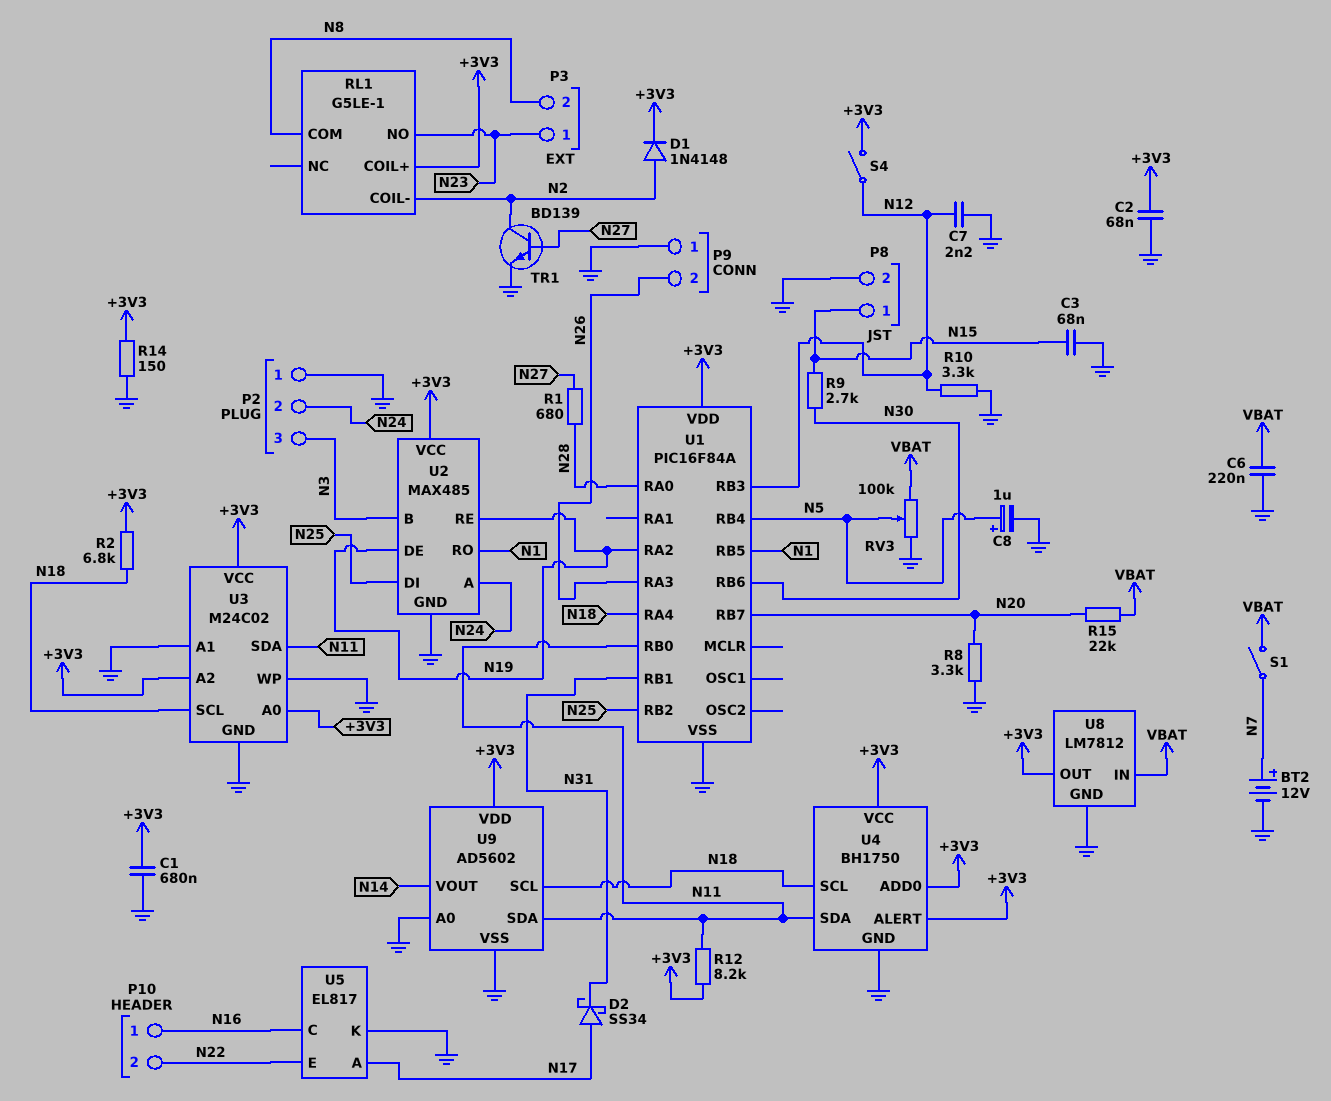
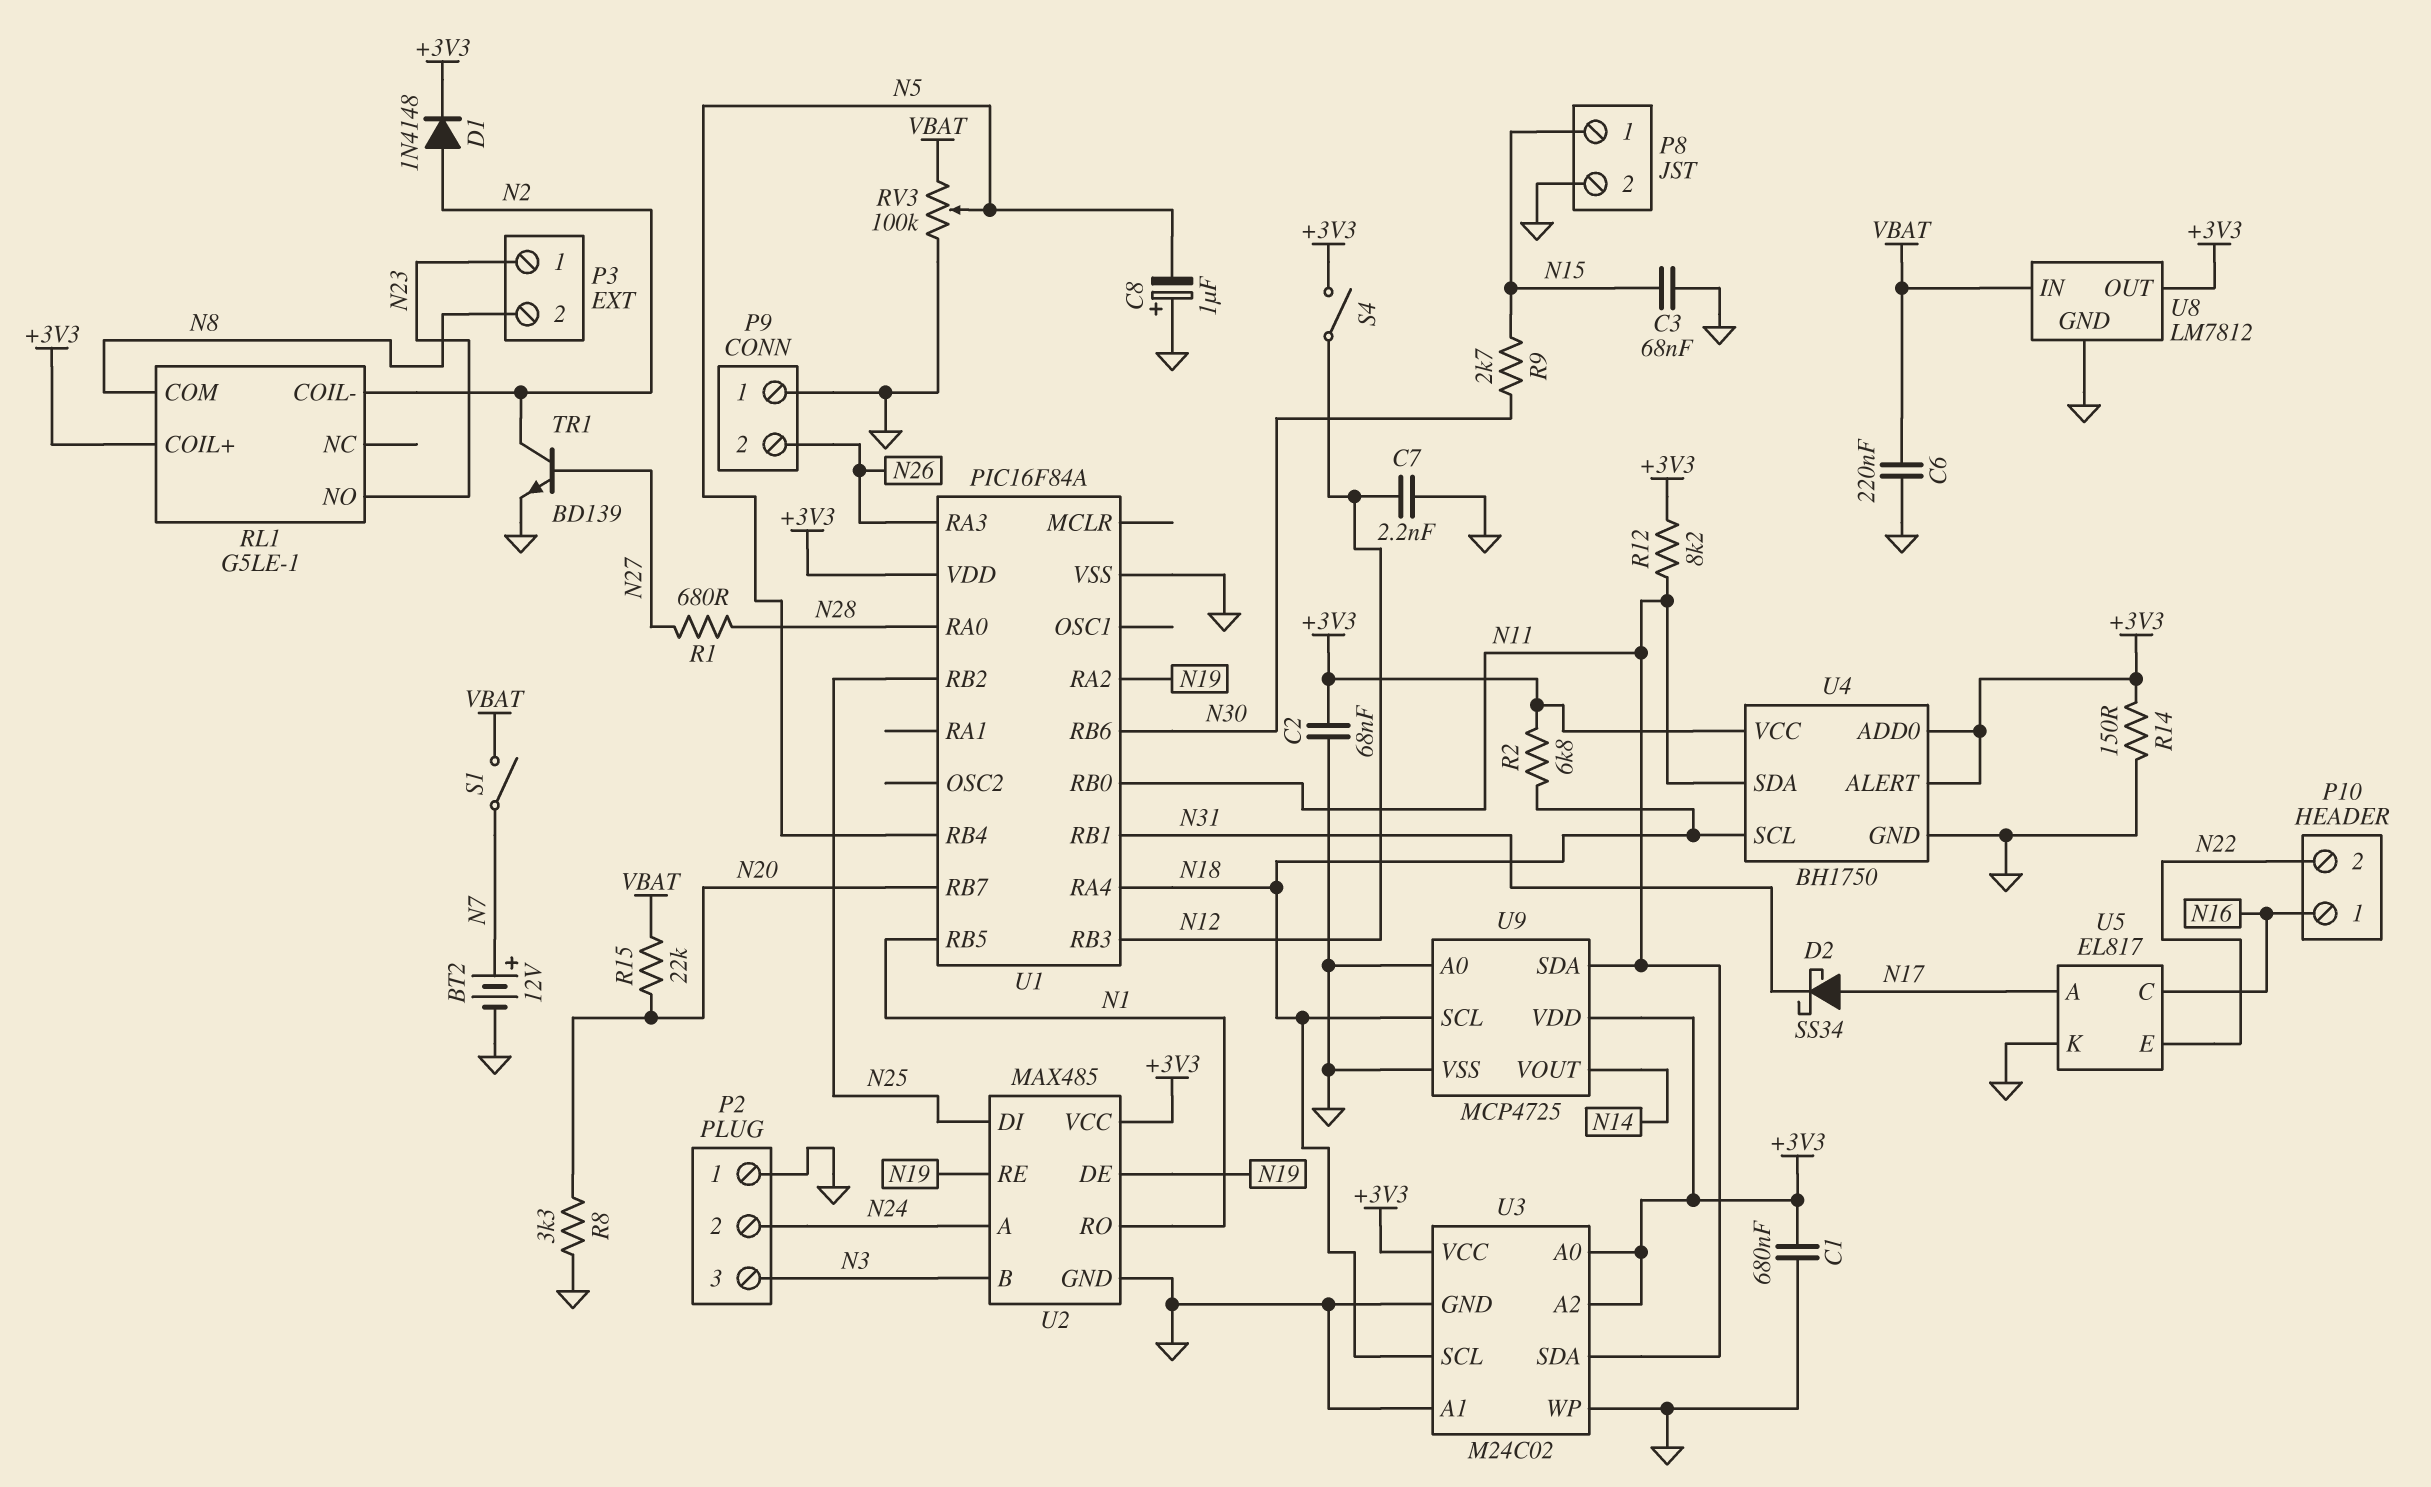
C8: 1uF (plus N5, minus GND) -> 1uF (plus GND, minus N5)
R10: 3.3k (GND, N12) -> none
U9: AD5602 -> MCP4725

